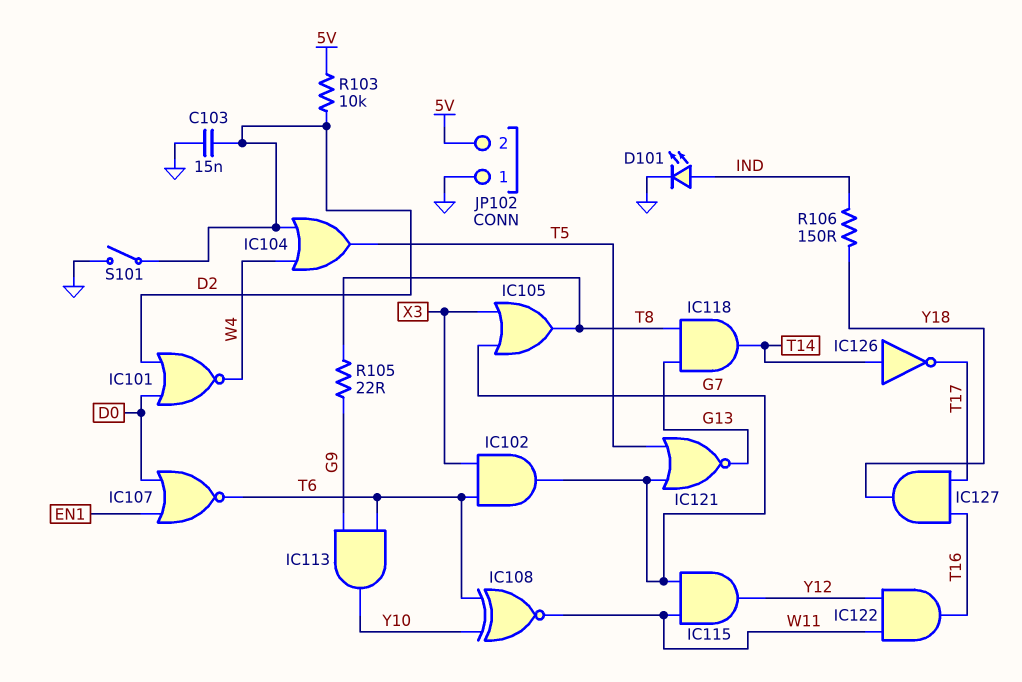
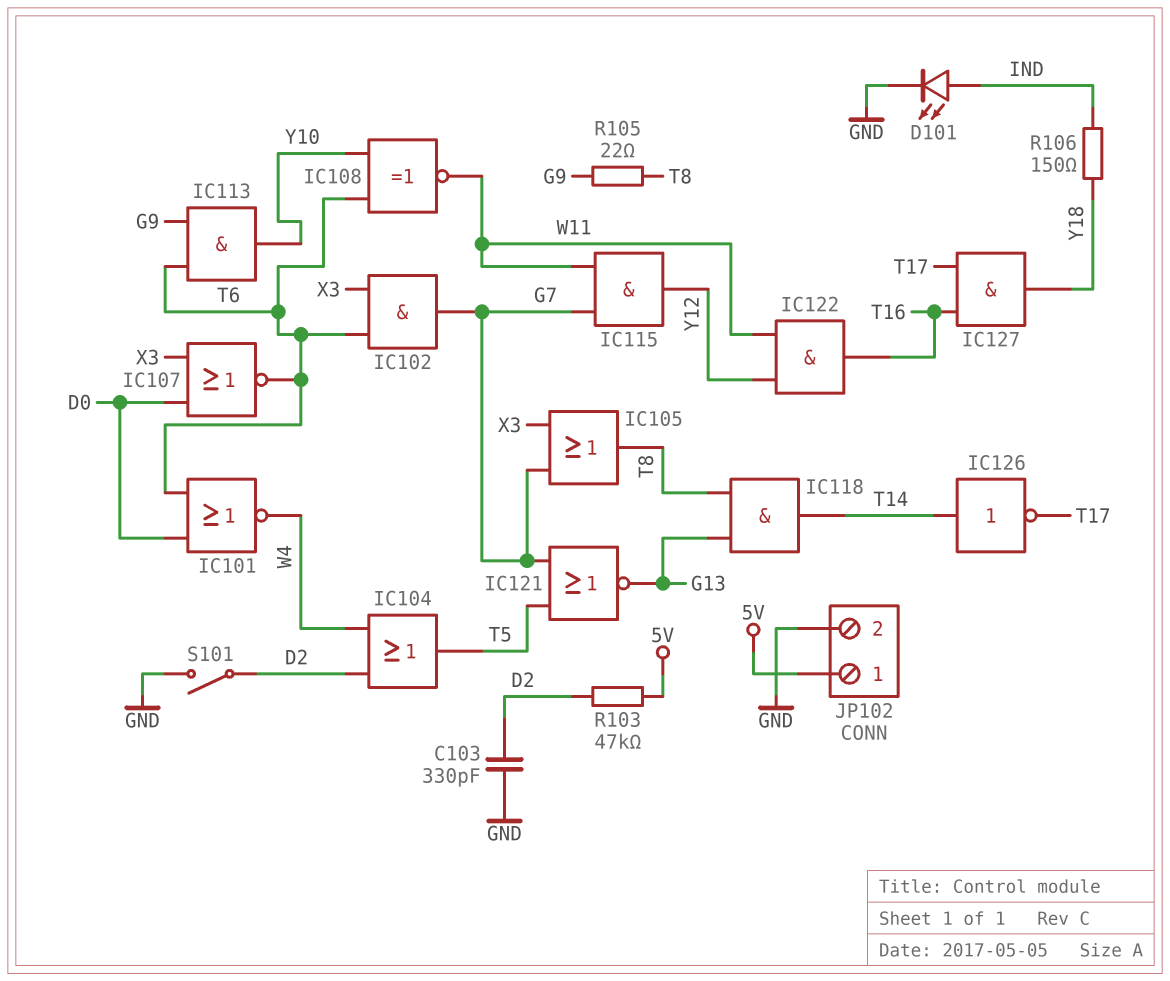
C103: 15nF (D2, GND) -> 330pF (D2, GND)
IC101: NOR (in D0, in D2, out W4) -> NOR (in D0, in T6, out W4)
IC107: NOR (in D0, in EN1, out T6) -> NOR (in D0, in X3, out T6)
JP102 pin 1: GND -> 5V
JP102 pin 2: 5V -> GND
R103: 10k (5V, D2) -> 47k (5V, D2)

